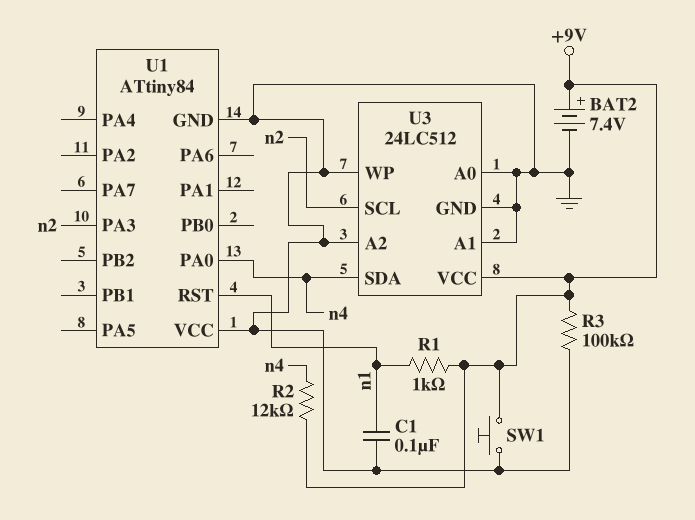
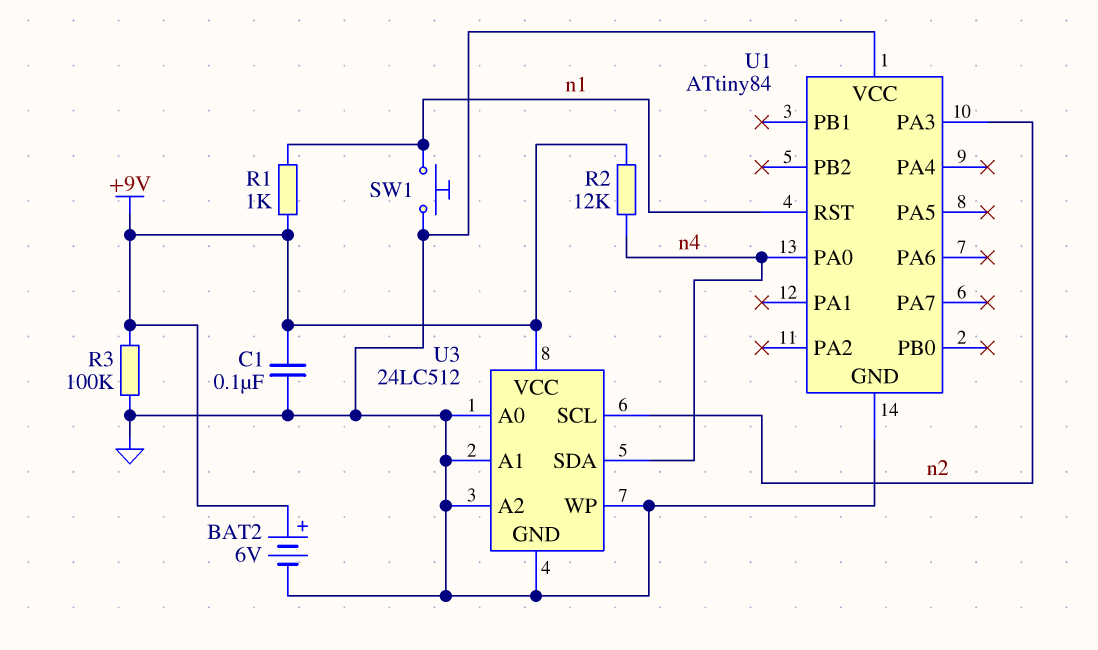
BAT2: 7.4V (plus +9V, minus GND) -> 6V (plus +9V, minus GND)
C1: 100nF (GND, n1) -> 100nF (+9V, GND)
SW1: button (+9V, GND) -> button (GND, n1)

